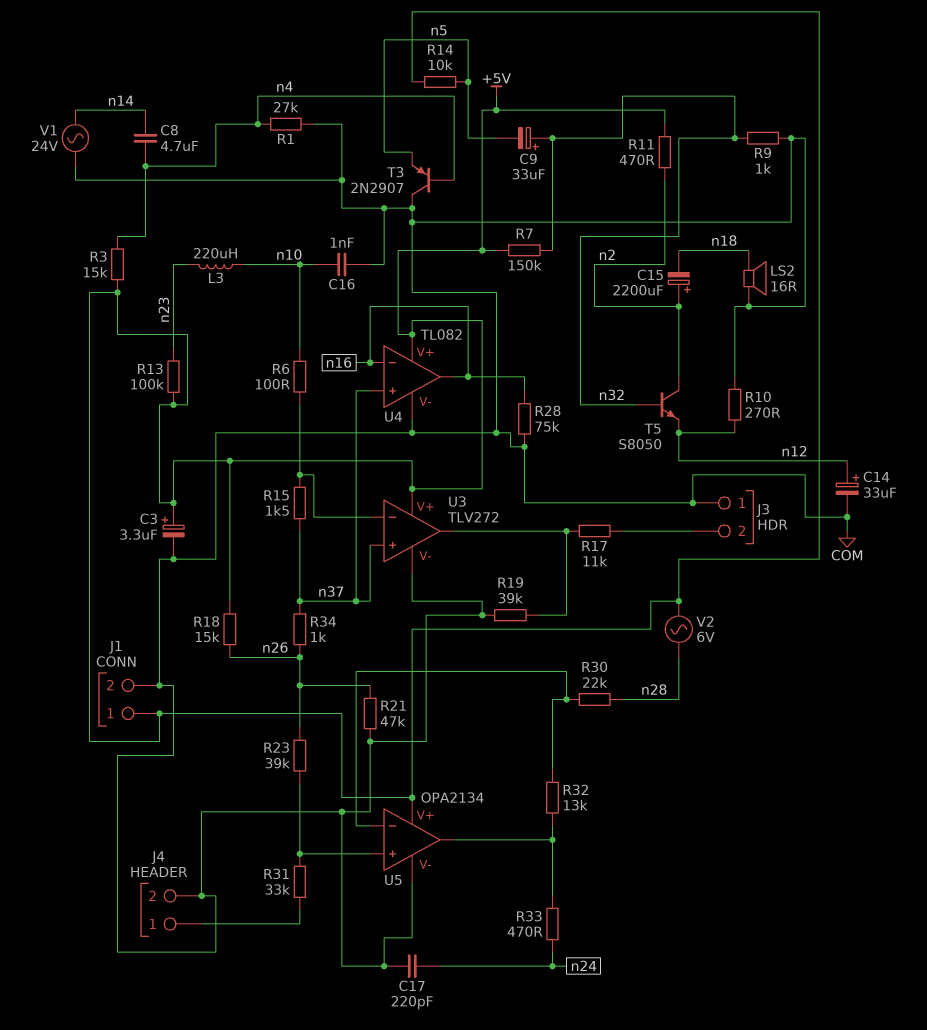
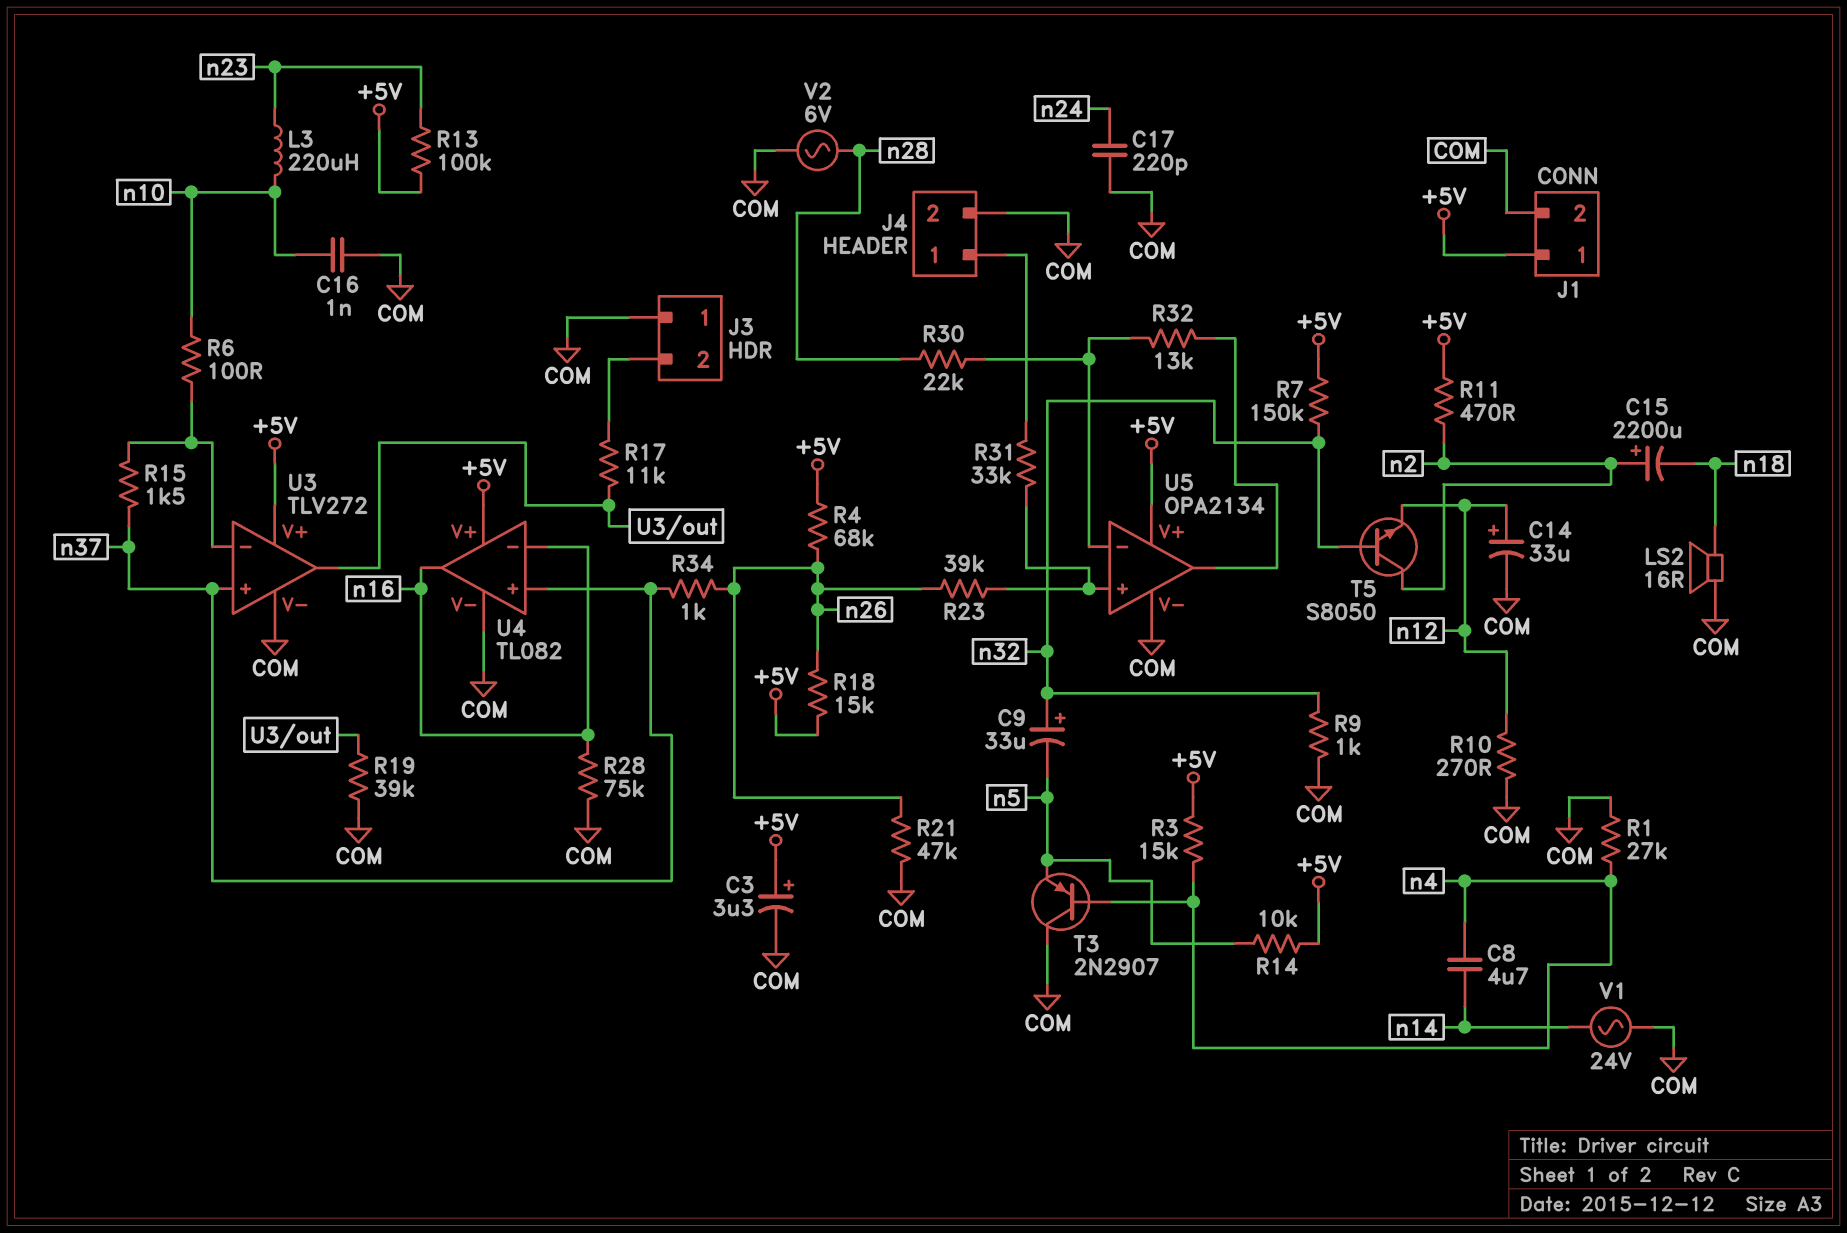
R4: none -> 68k (+5V, n26)
R33: 470 (U5/out, n24) -> none
V2: AC 6V (+5V, n28) -> AC 6V (COM, n28)

